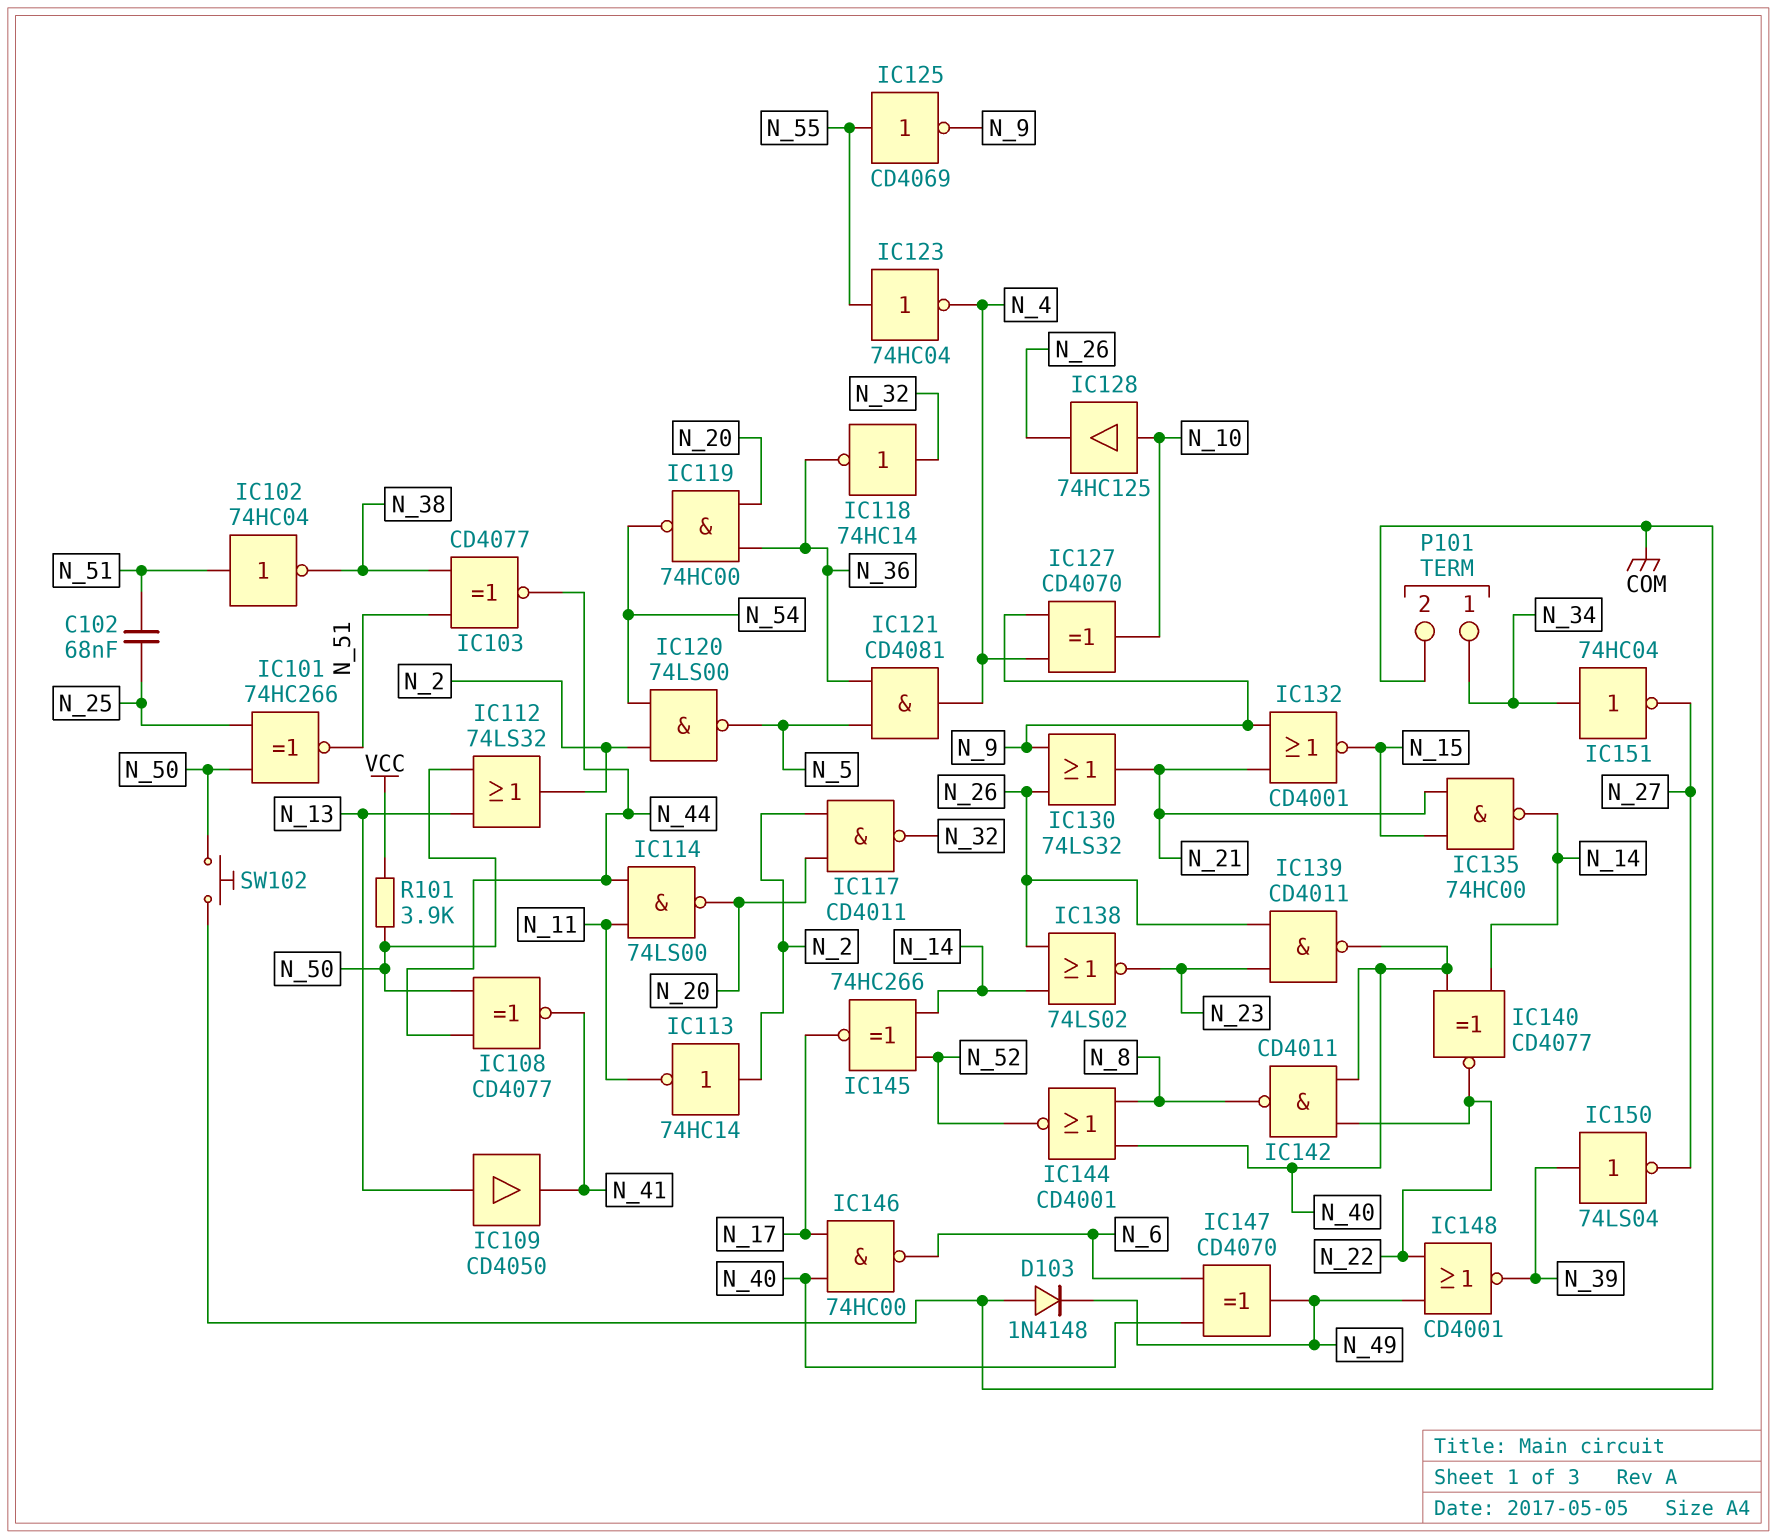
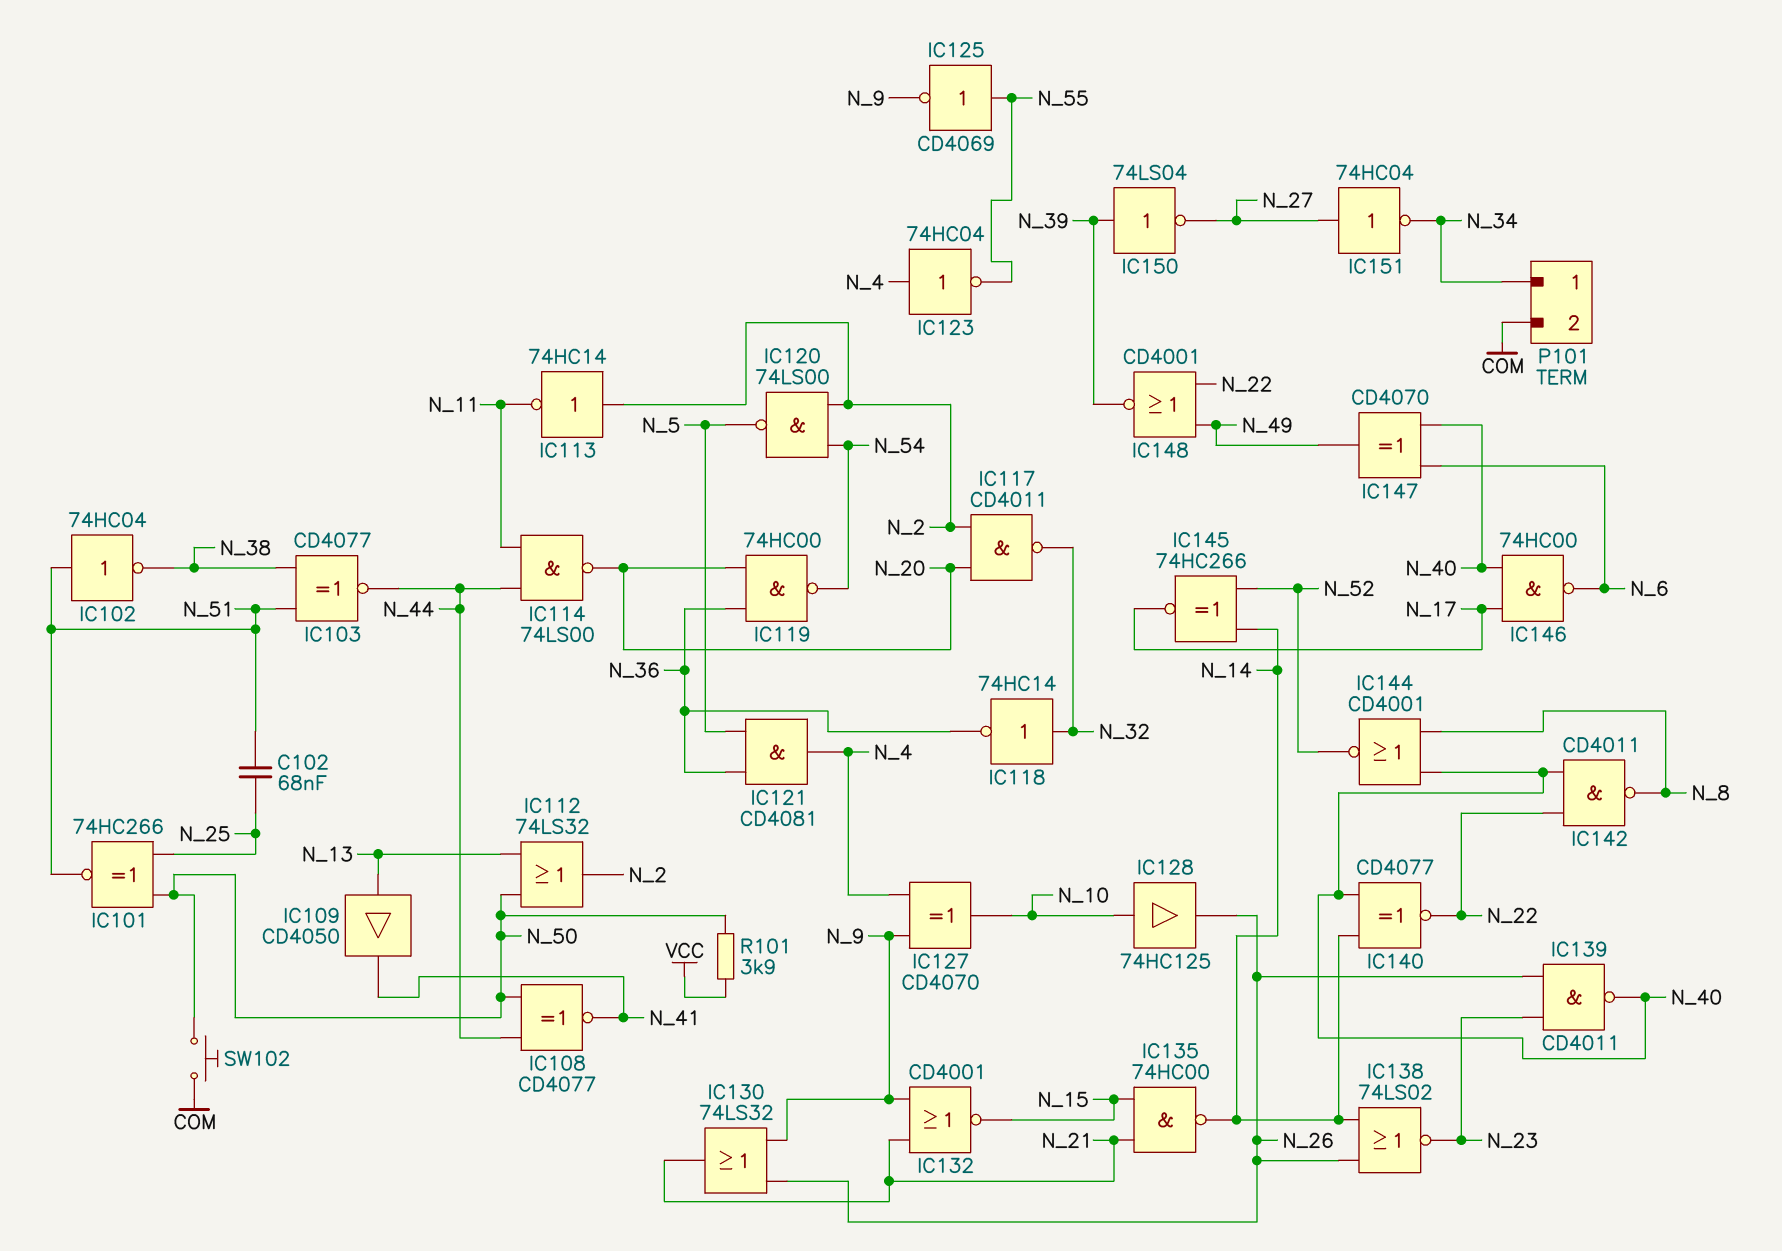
D103: diode 1N4148 (A COM, K N_49) -> none
IC123: NOT 74HC04 (in N_55, out N_4) -> NOT 74HC04 (in N_4, out N_55)
IC151: NOT 74HC04 (in N_34, out N_27) -> NOT 74HC04 (in N_27, out N_34)

